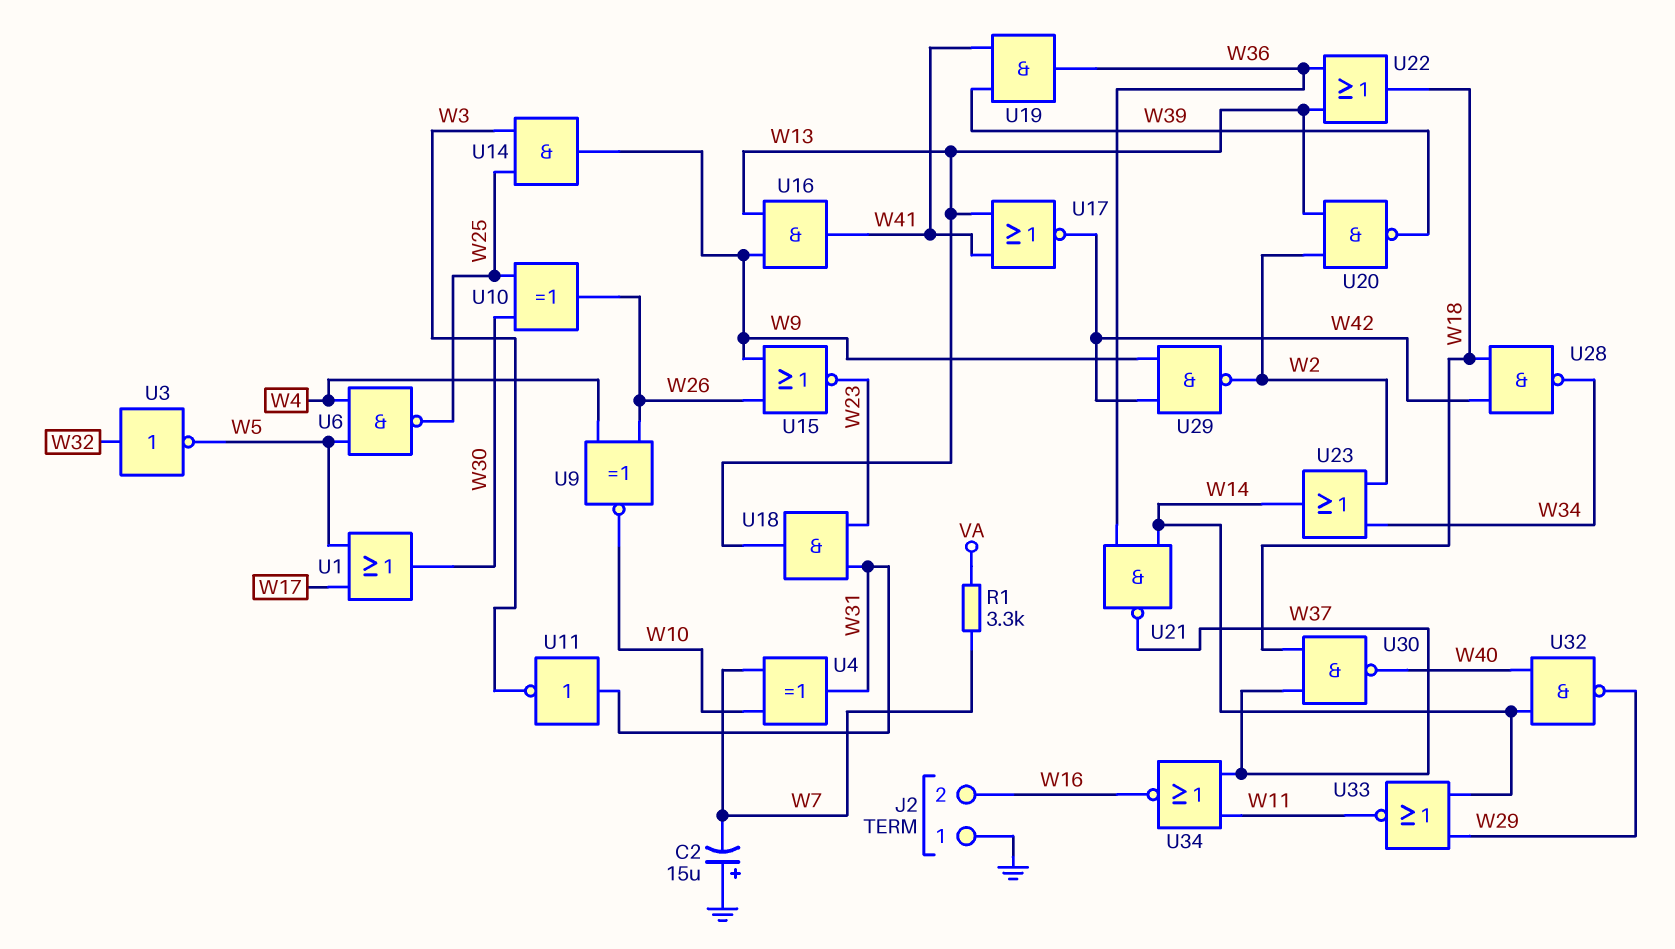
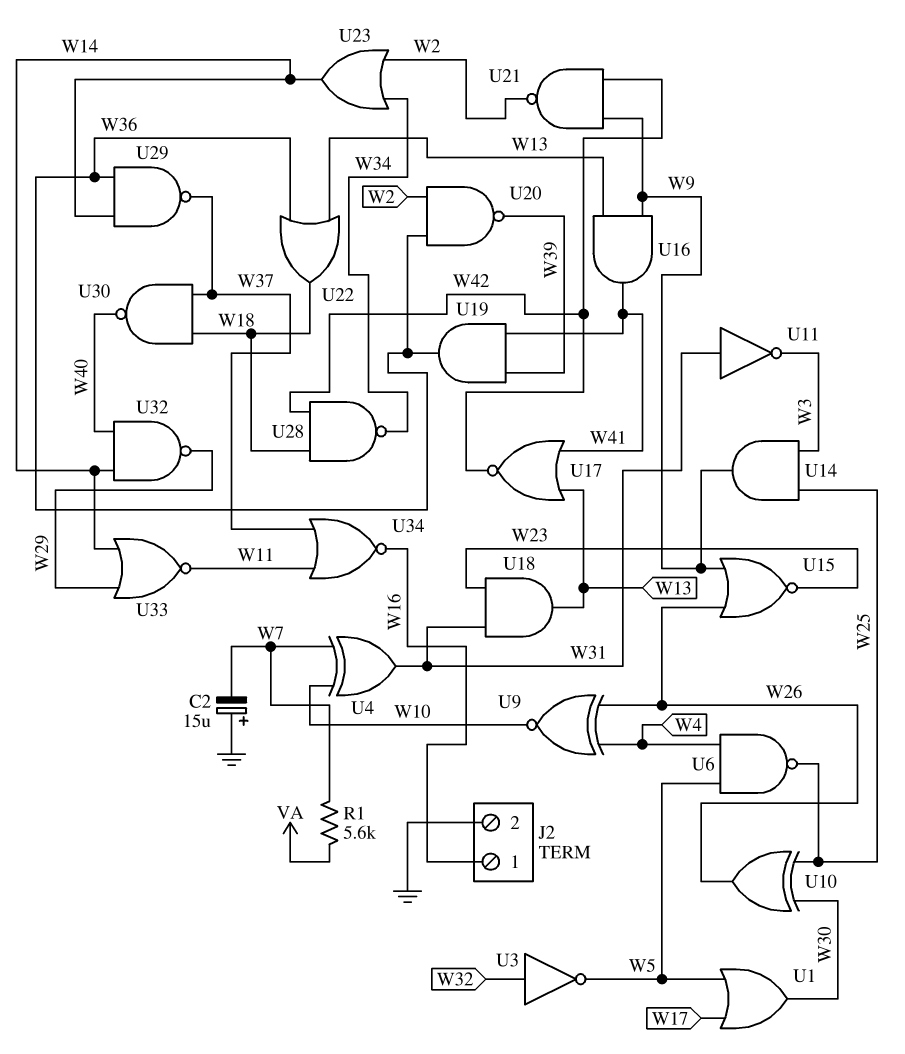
J2 pin 1: GND -> W16
J2 pin 2: W16 -> GND
R1: 3.3k (VA, W7) -> 5.6k (VA, W7)
U20: NAND (in W2, in W13, out W39) -> NAND (in W2, in W36, out W39)
U21: NAND (in W14, in W36, out W37) -> NAND (in W9, in W42, out W2)
U29: NAND (in W9, in W42, out W2) -> NAND (in W14, in W36, out W37)

